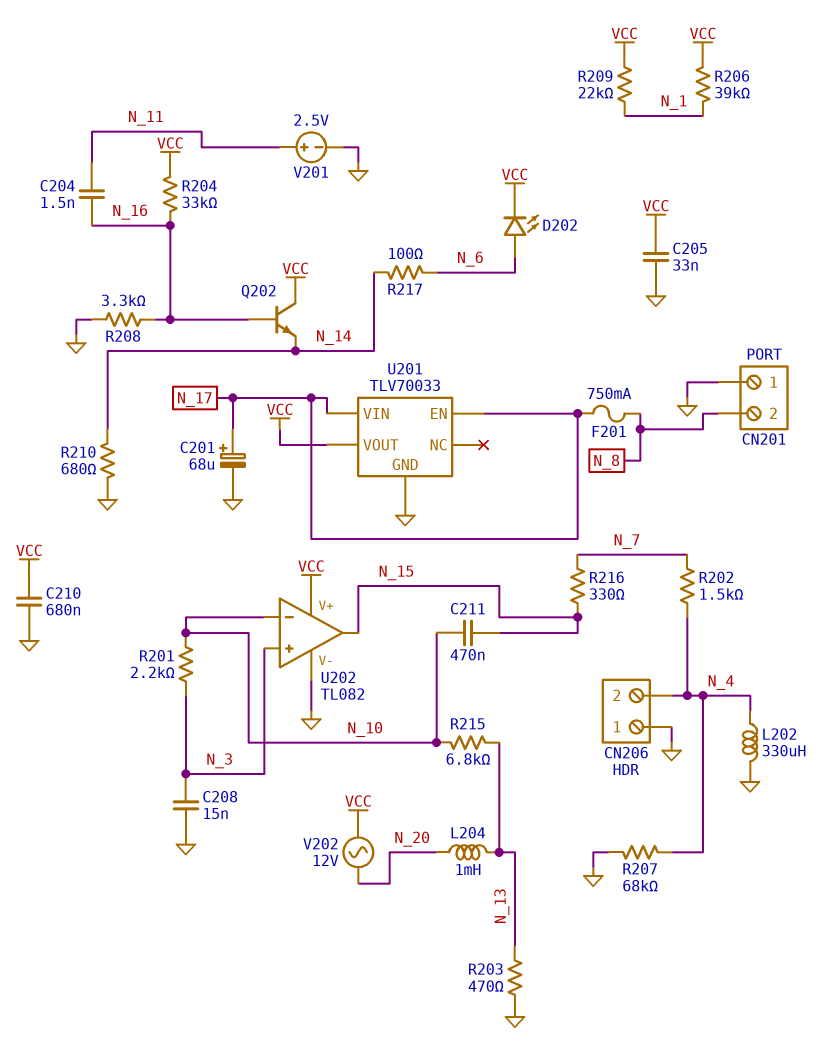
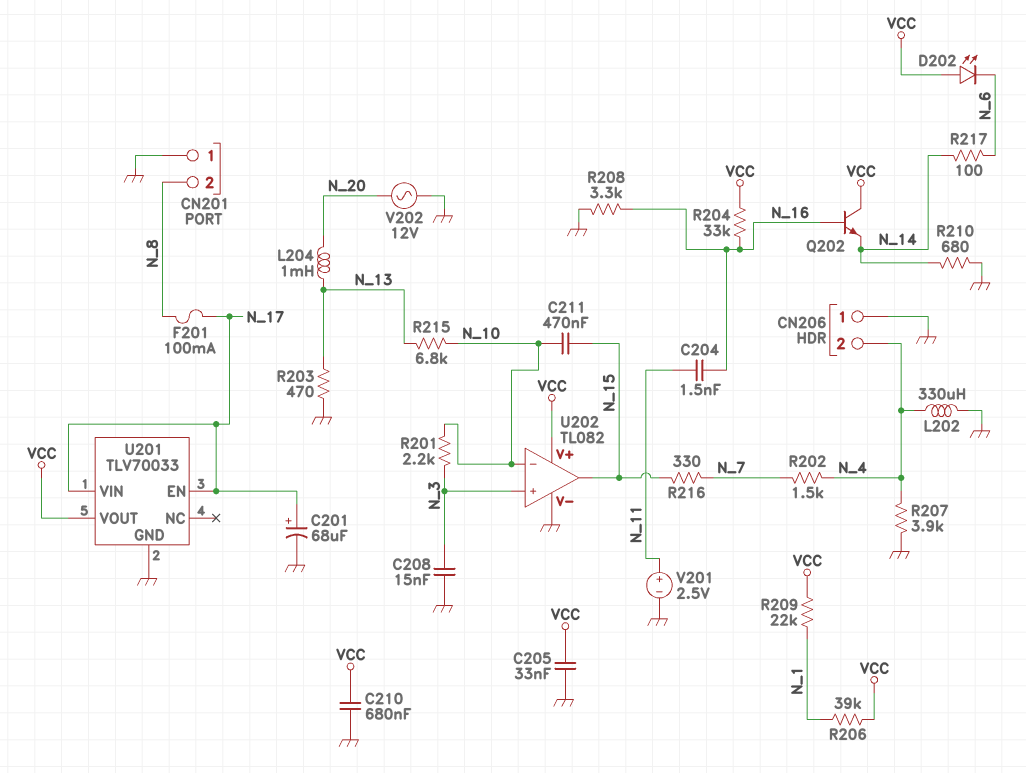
D202: LED (A N_6, K VCC) -> LED (A VCC, K N_6)
F201: 750mA (N_8, N_17) -> 100mA (N_8, N_17)
R207: 68k (GND, N_4) -> 3.9k (GND, N_4)
V202: AC 12V (N_20, VCC) -> AC 12V (GND, N_20)

